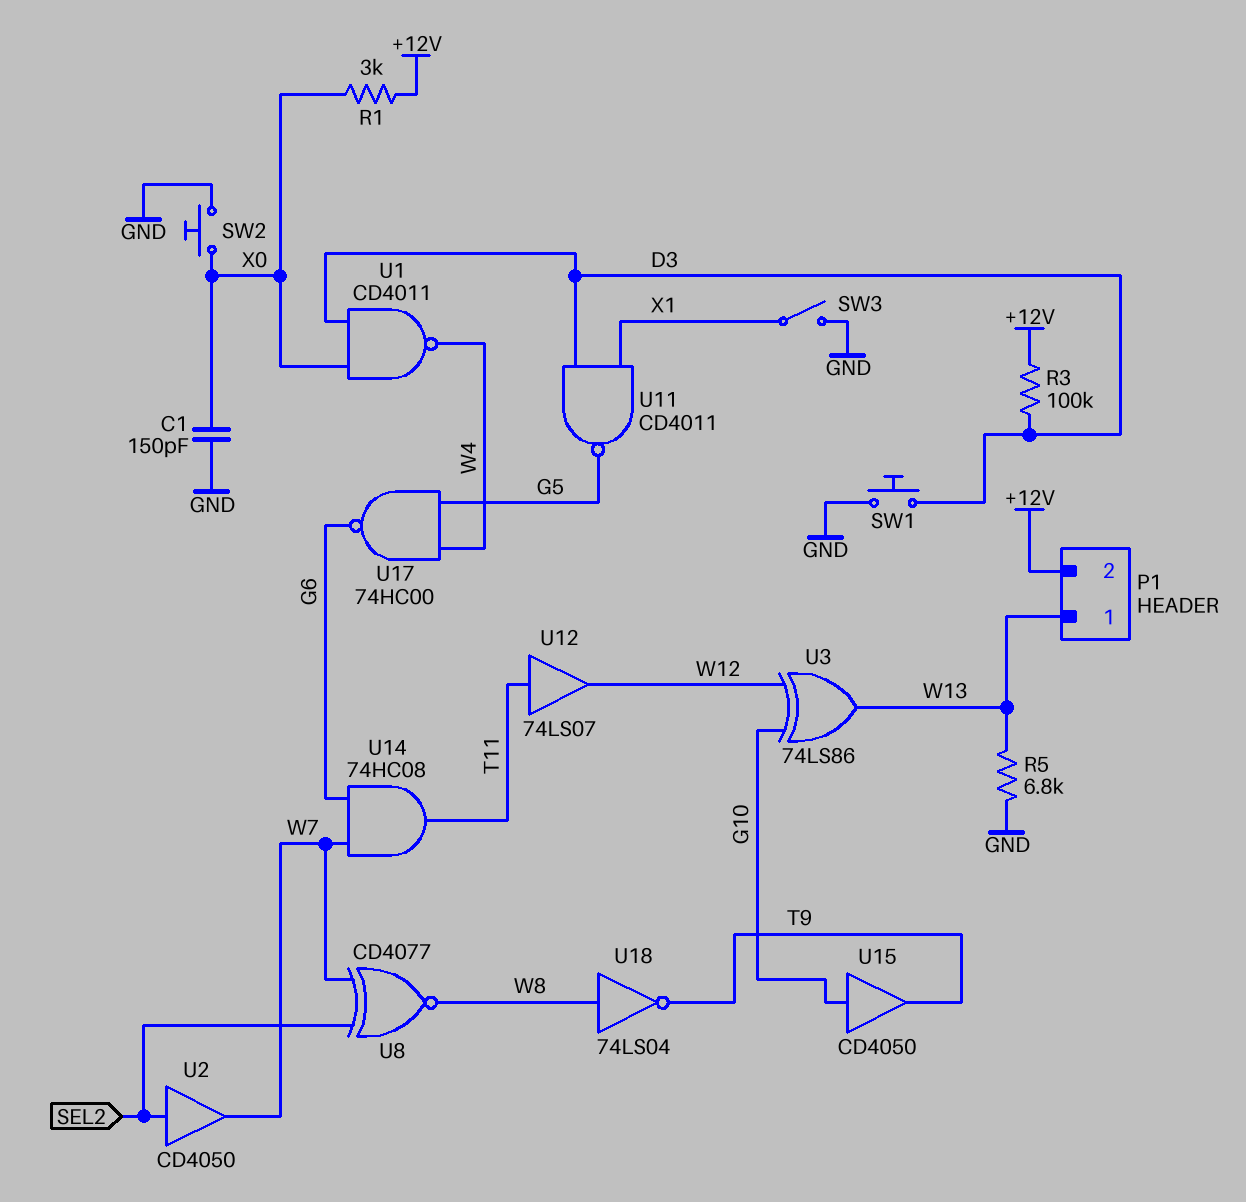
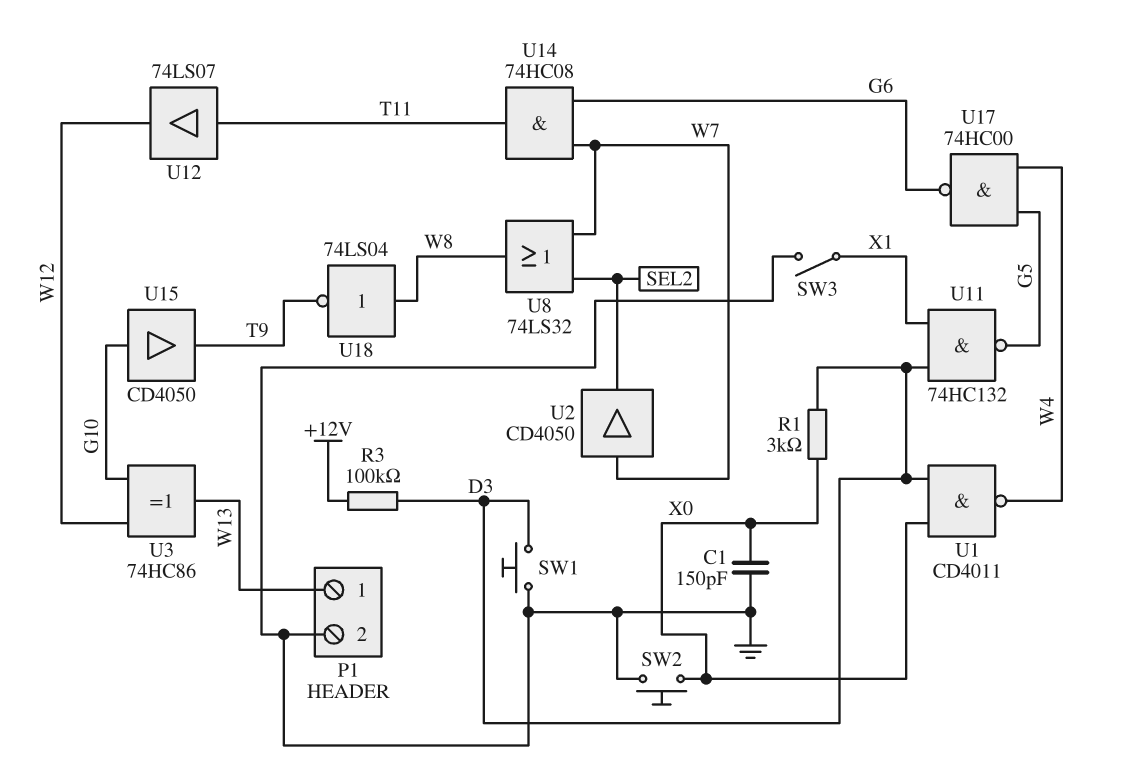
P1 pin 2: +12V -> GND
R1: 3k (+12V, X0) -> 3k (D3, X0)
R5: 6.8k (GND, W13) -> none
U2: buffer CD4050 (in SEL2, out W7) -> buffer CD4050 (in W7, out SEL2)
U3: XOR 74LS86 (in G10, in W12, out W13) -> XOR 74HC86 (in G10, in W12, out W13)
U8: XNOR CD4077 (in SEL2, in W7, out W8) -> OR 74LS32 (in SEL2, in W7, out W8)
U11: NAND CD4011 (in D3, in X1, out G5) -> NAND 74HC132 (in D3, in X1, out G5)

